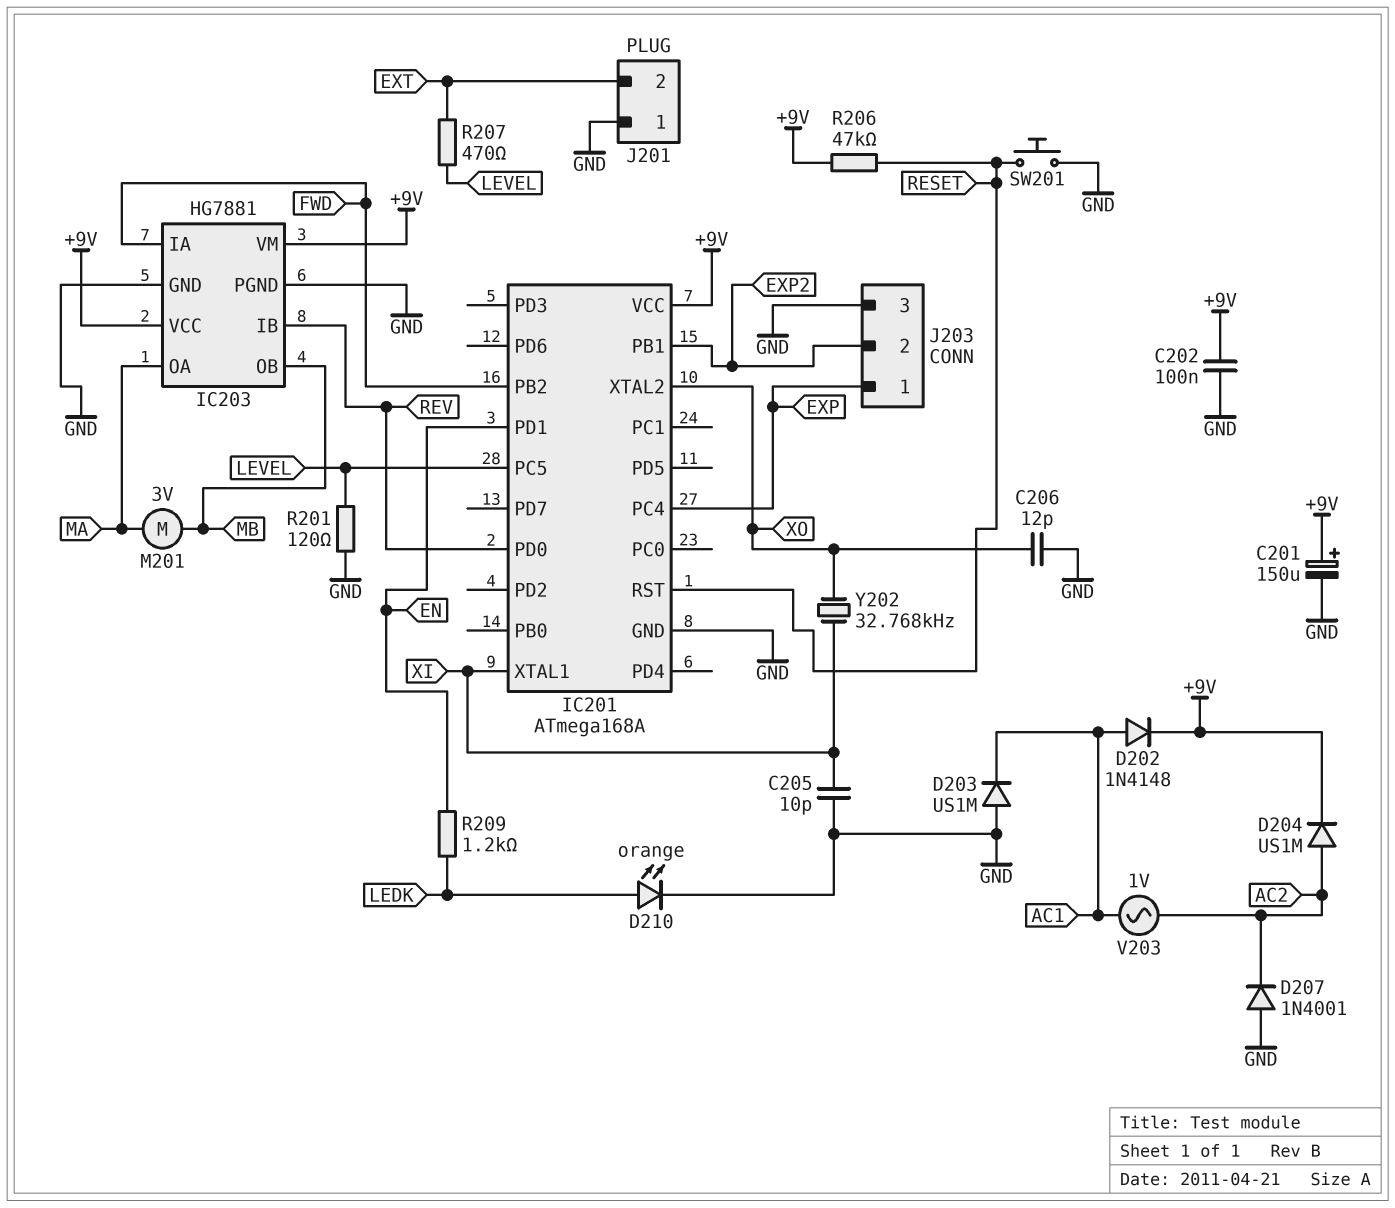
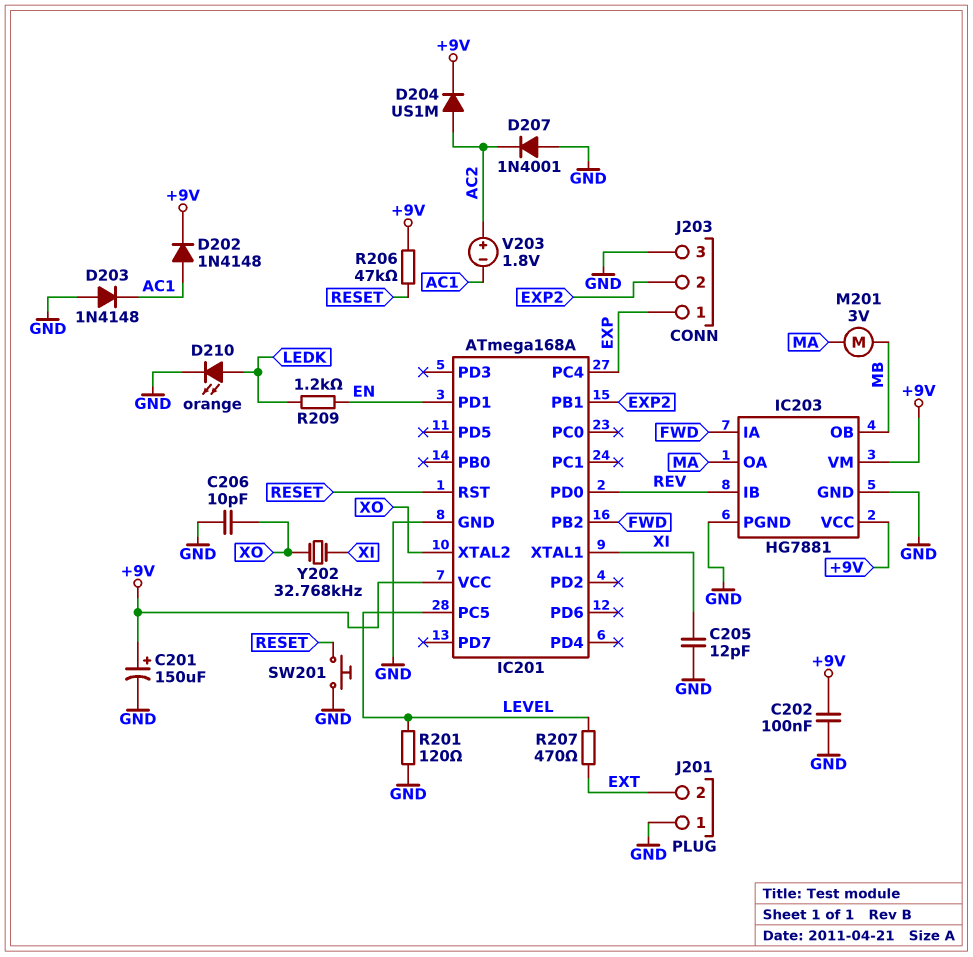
C205: 10pF (GND, XI) -> 12pF (GND, XI)
C206: 12pF (GND, XO) -> 10pF (GND, XO)
D203: diode US1M (A GND, K AC1) -> diode 1N4148 (A GND, K AC1)
V203: AC 1V (AC1, AC2) -> 1.8V (plus AC2, minus AC1)

